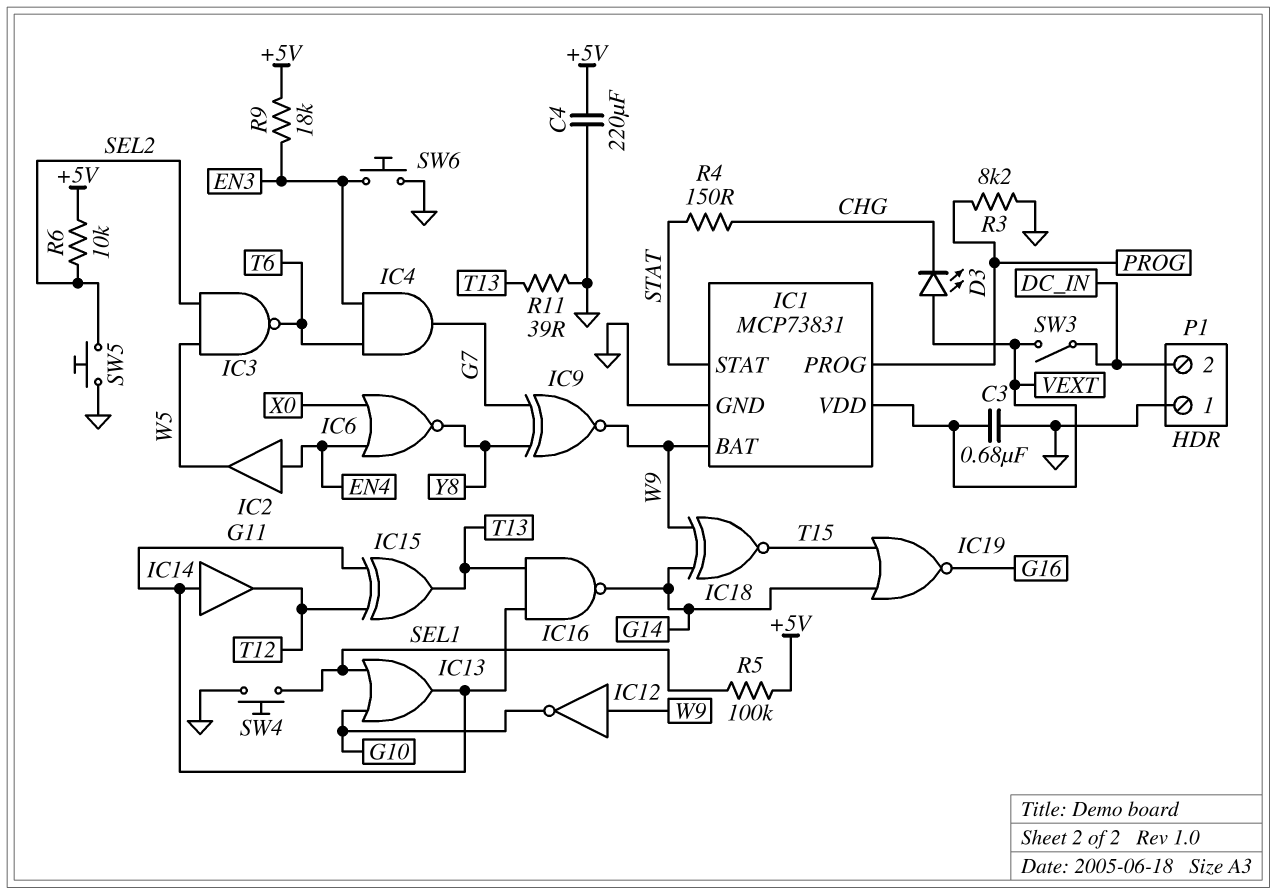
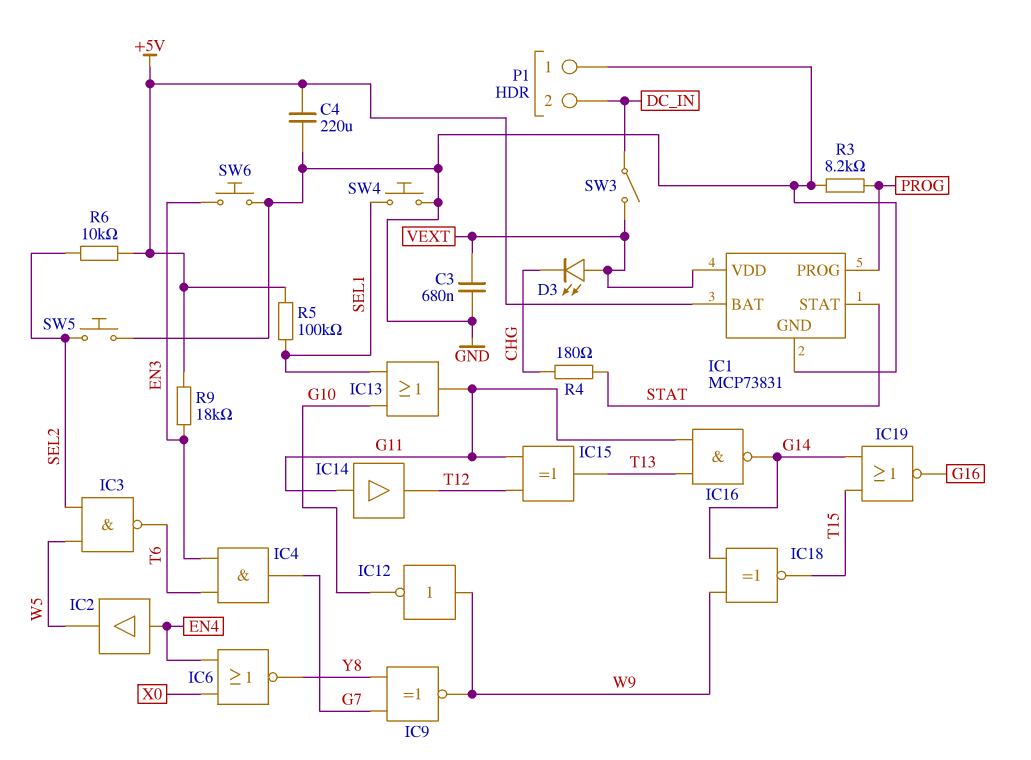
IC1 pin BAT: W9 -> +5V
R4: 150 (CHG, STAT) -> 180 (CHG, STAT)
R11: 39 (GND, T13) -> none

